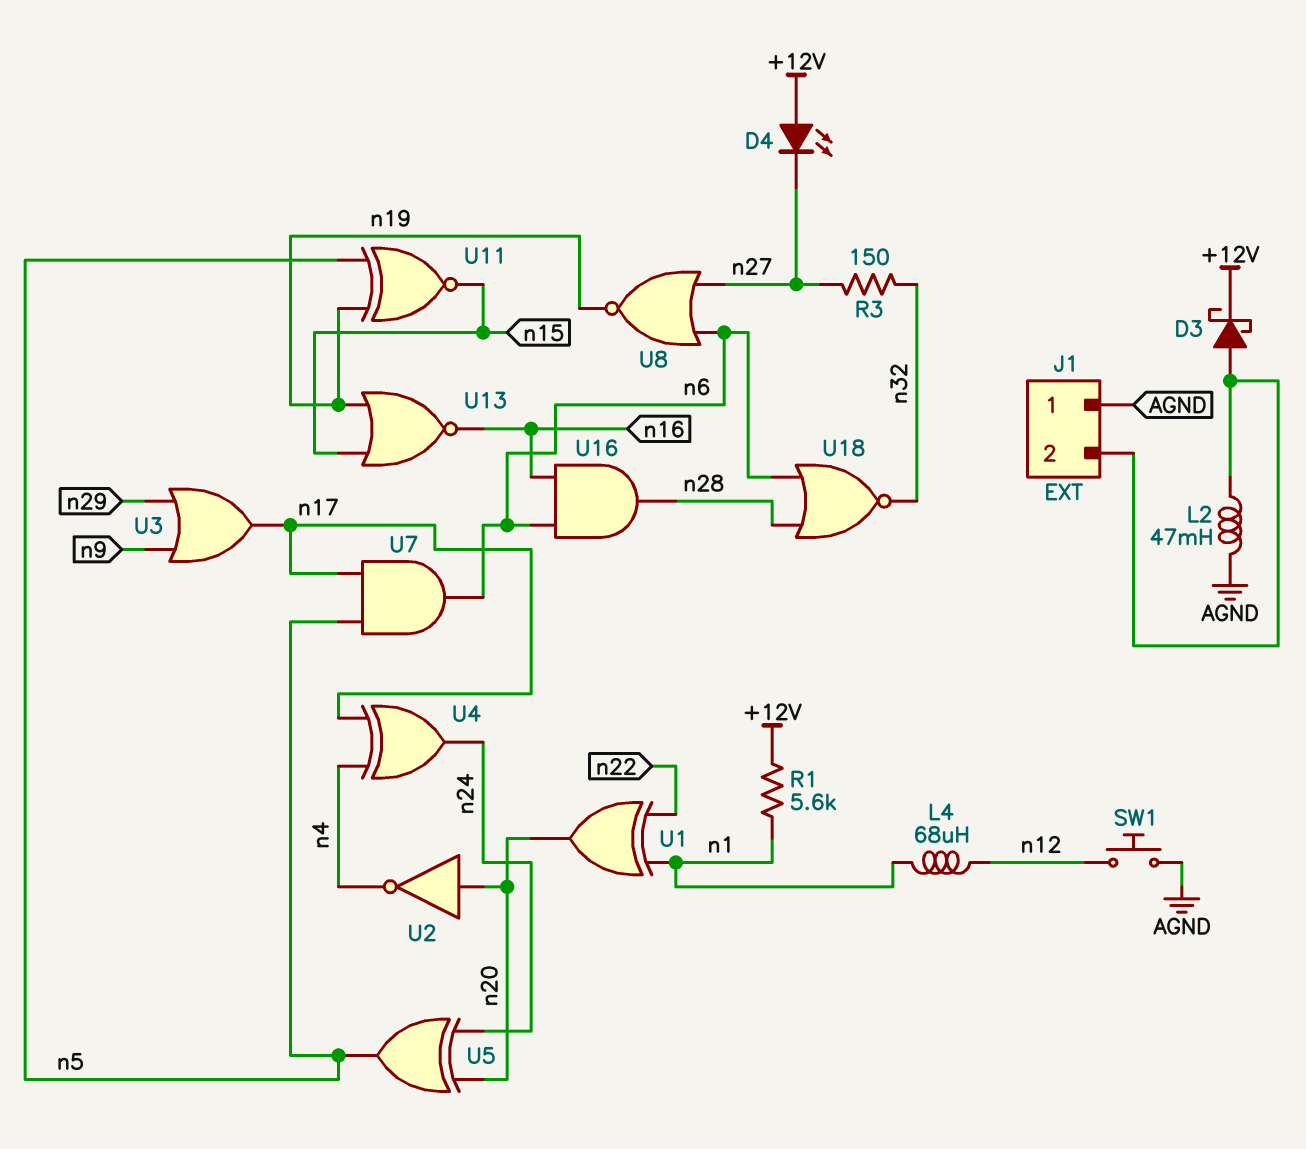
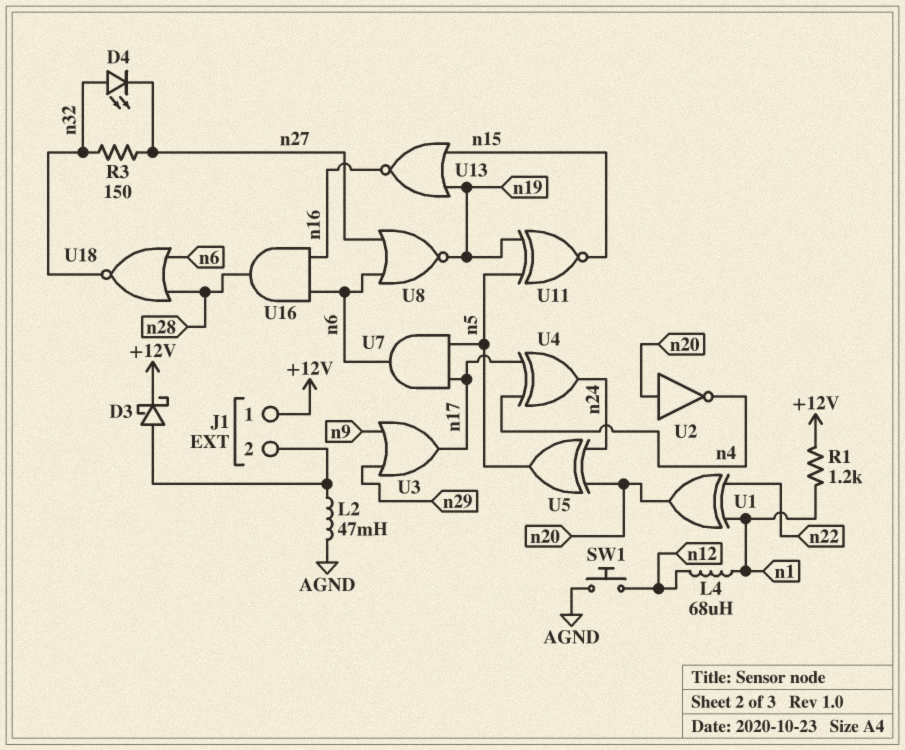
D4: LED (A +12V, K n27) -> LED (A n32, K n27)
J1 pin 1: AGND -> +12V
R1: 5.6k (+12V, n1) -> 1.2k (+12V, n1)

